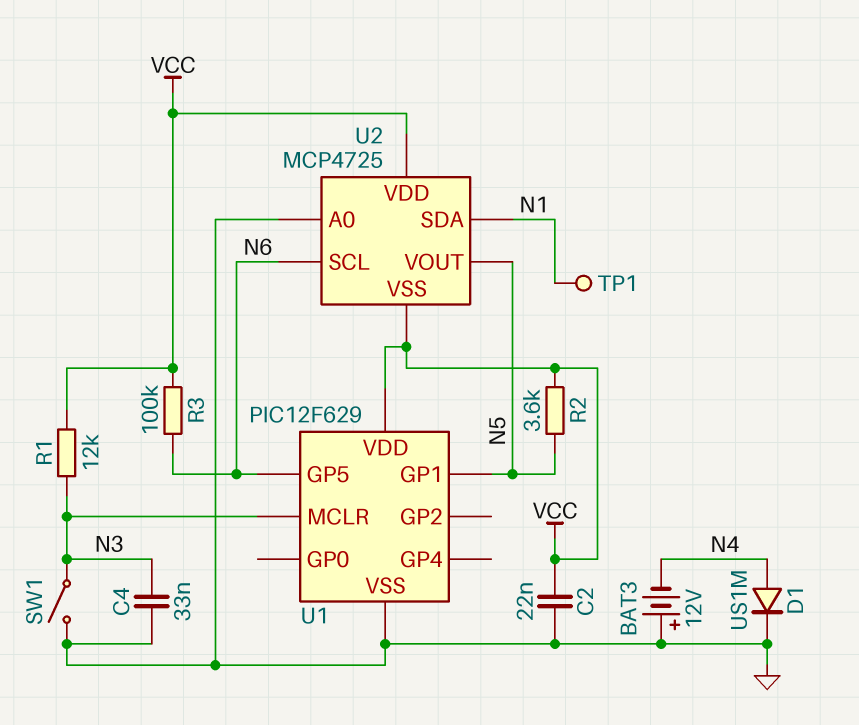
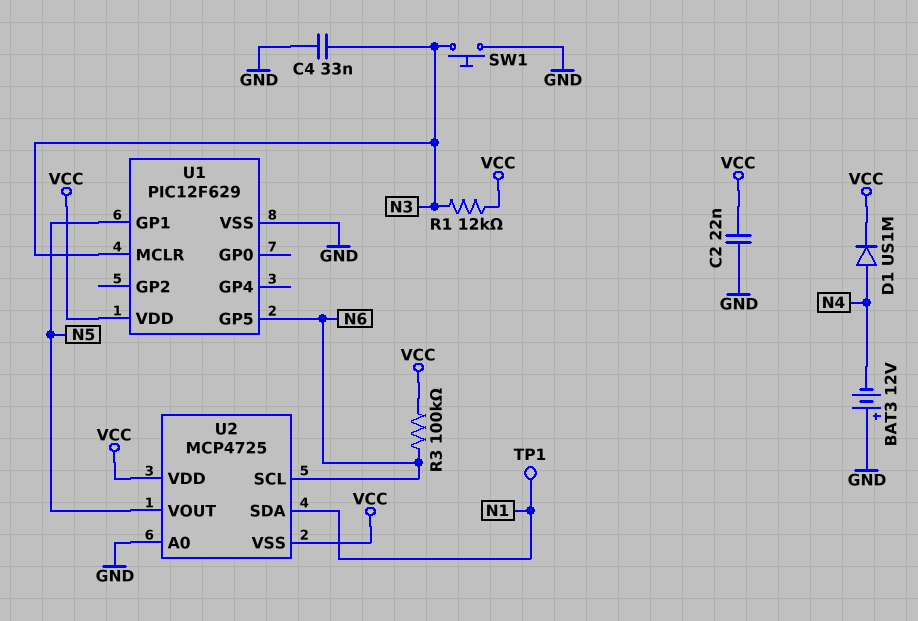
D1: diode US1M (A N4, K GND) -> diode US1M (A N4, K VCC)
R2: 3.6k (N5, VCC) -> none
SW1: switch (GND, N3) -> button (GND, N3)

